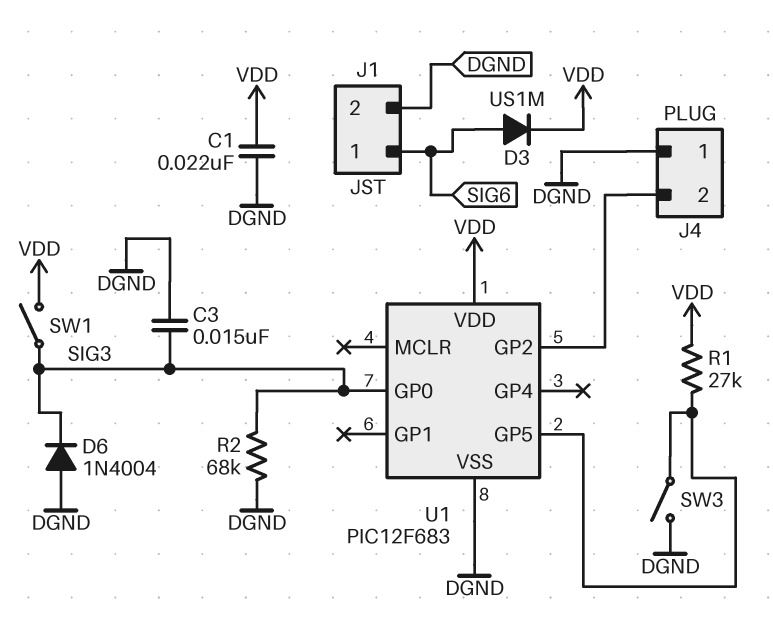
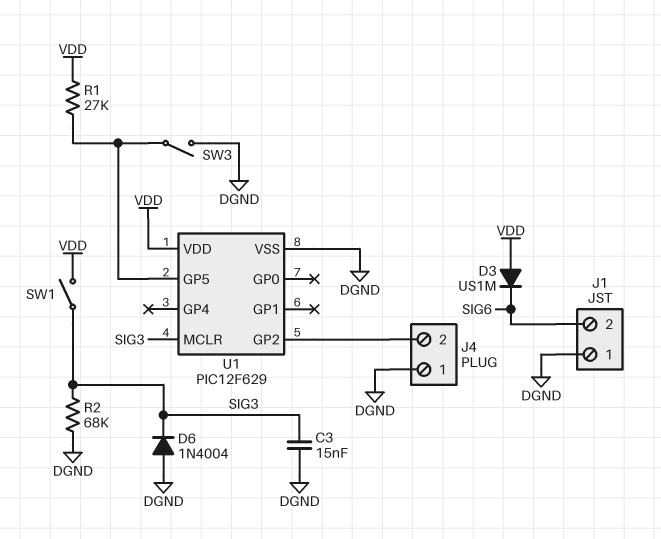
C1: 22nF (DGND, VDD) -> none
D3: diode US1M (A SIG6, K VDD) -> diode US1M (A VDD, K SIG6)
J1 pin 1: SIG6 -> DGND
J1 pin 2: DGND -> SIG6
U1: PIC12F683 -> PIC12F629
U1 pin GP0: SIG3 -> none
U1 pin MCLR: none -> SIG3

